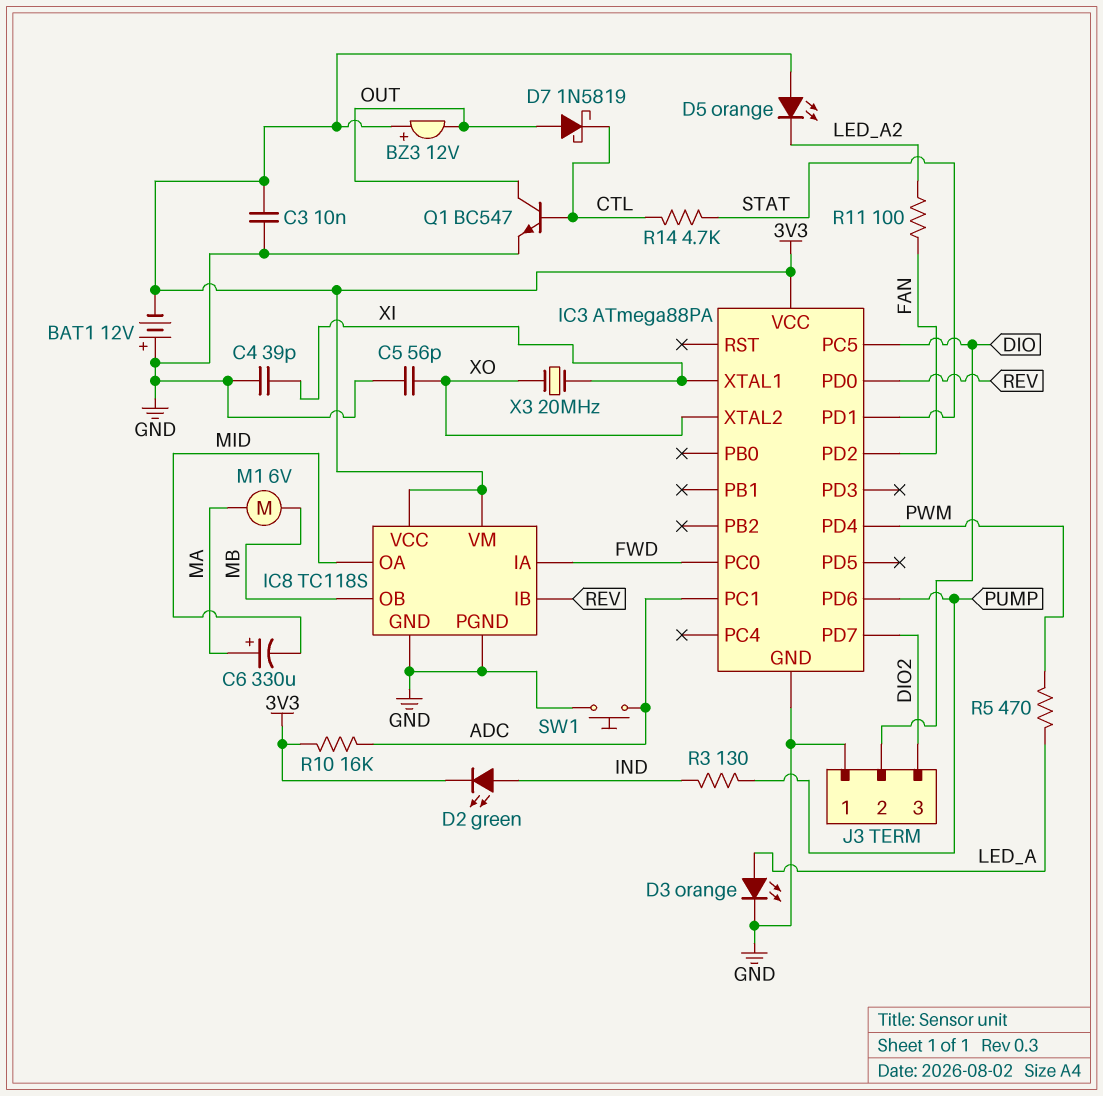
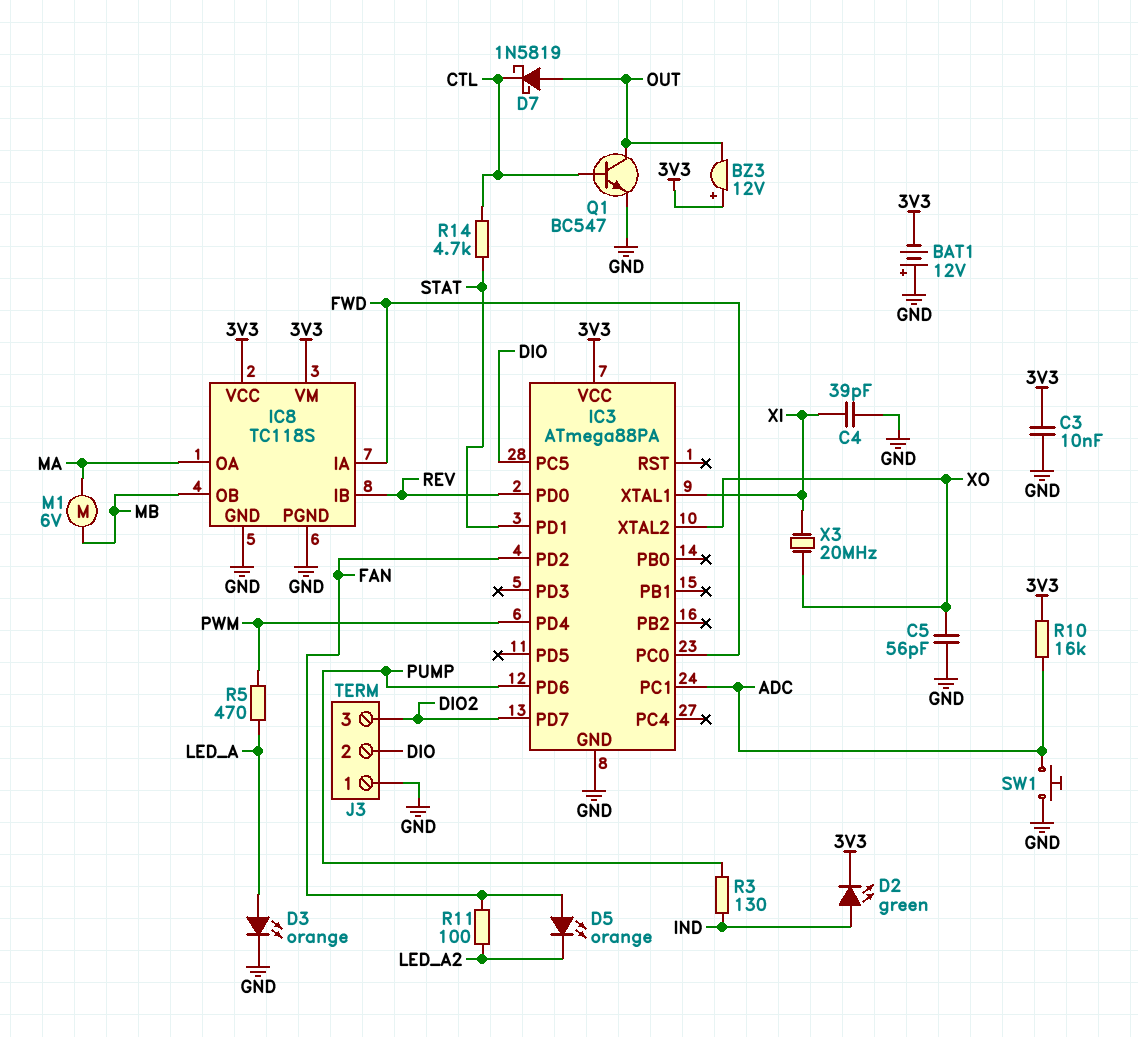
C6: 330uF (plus MA, minus MID) -> none
D5: LED orange (A 3V3, K LED_A2) -> LED orange (A FAN, K LED_A2)
IC8 pin OA: MID -> MA

